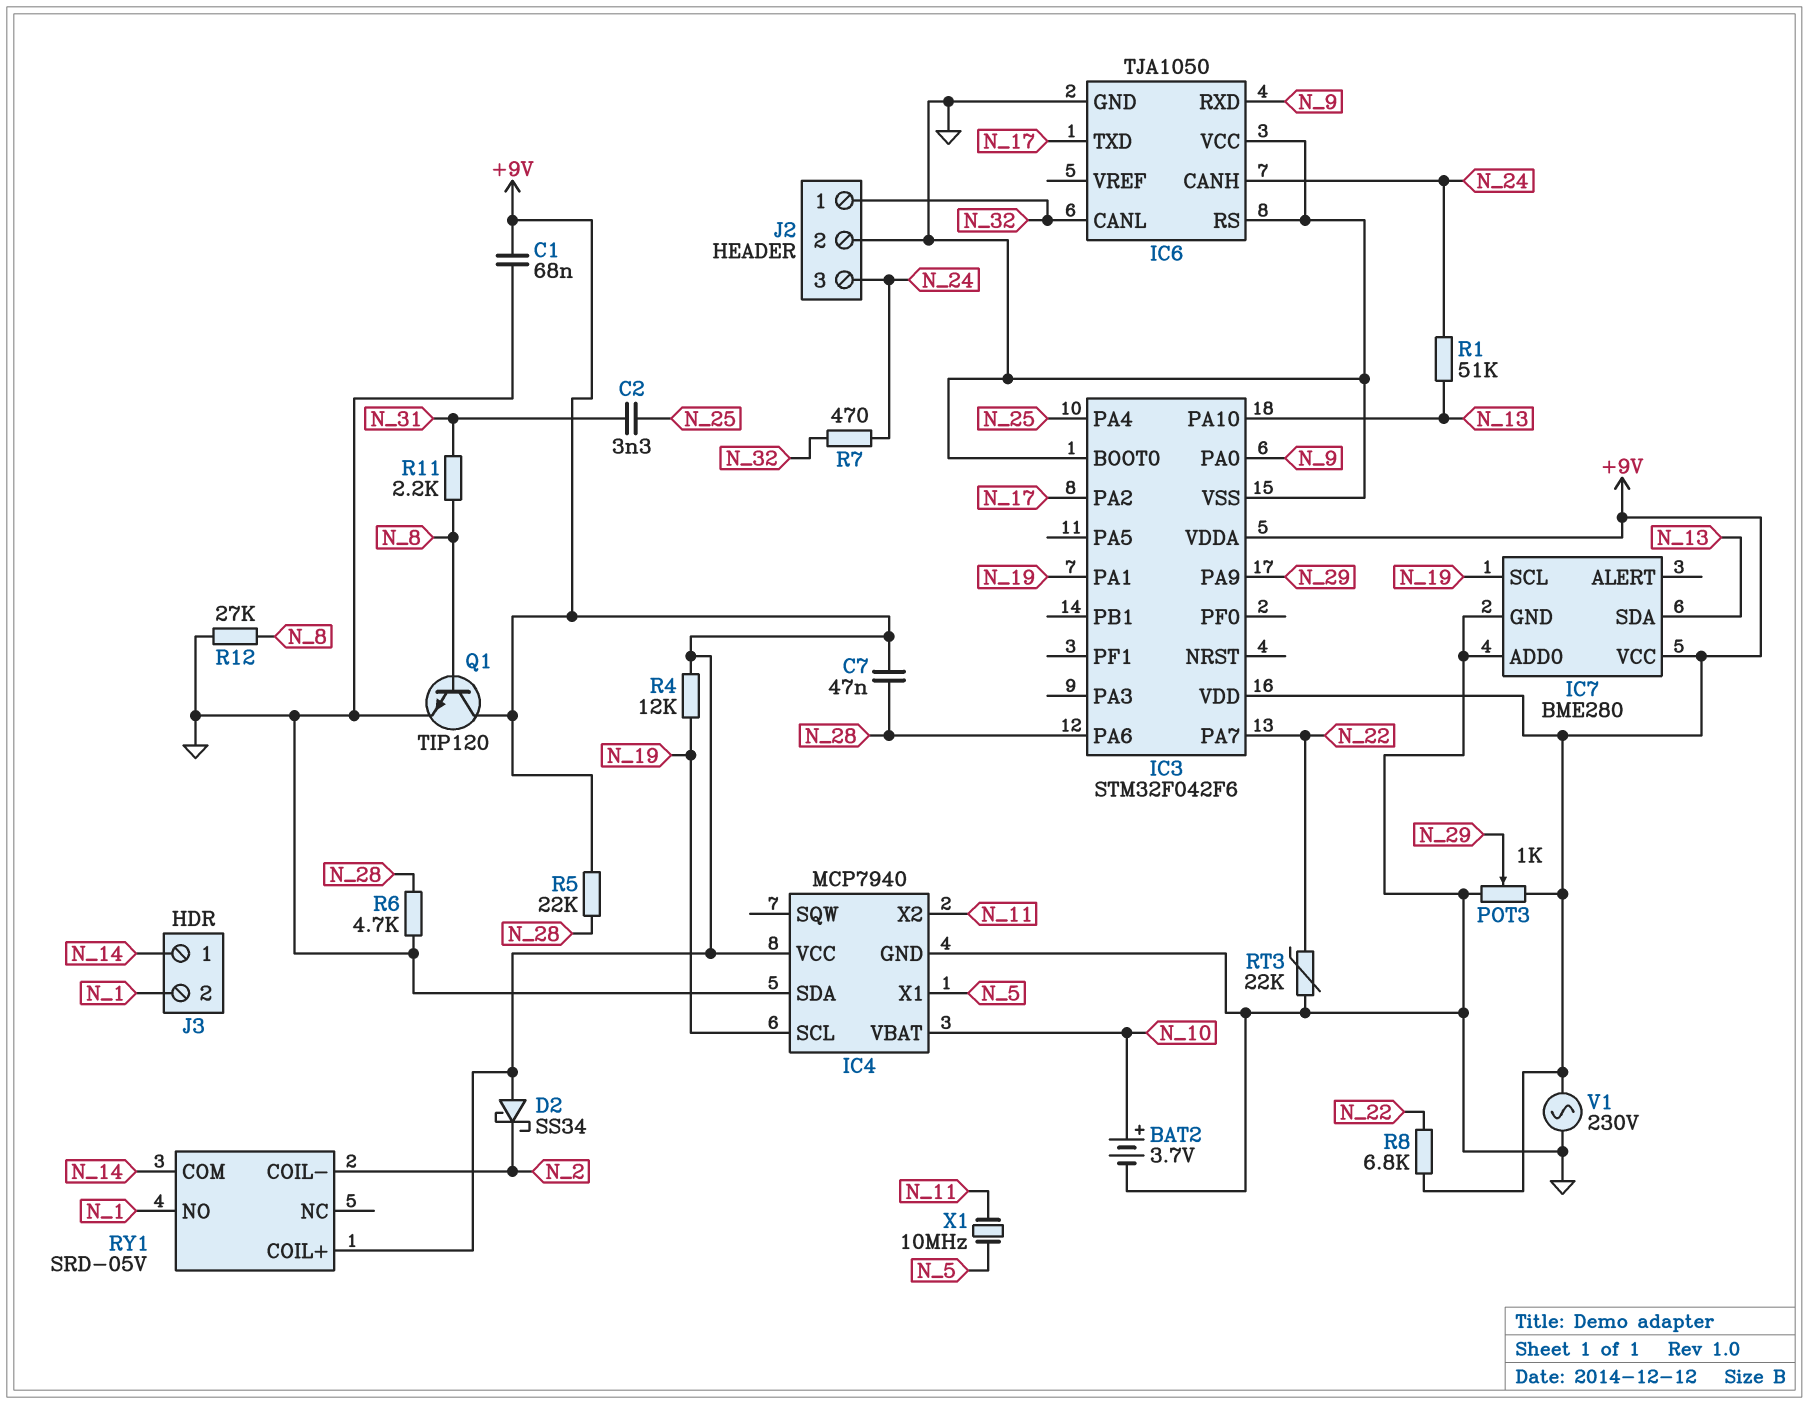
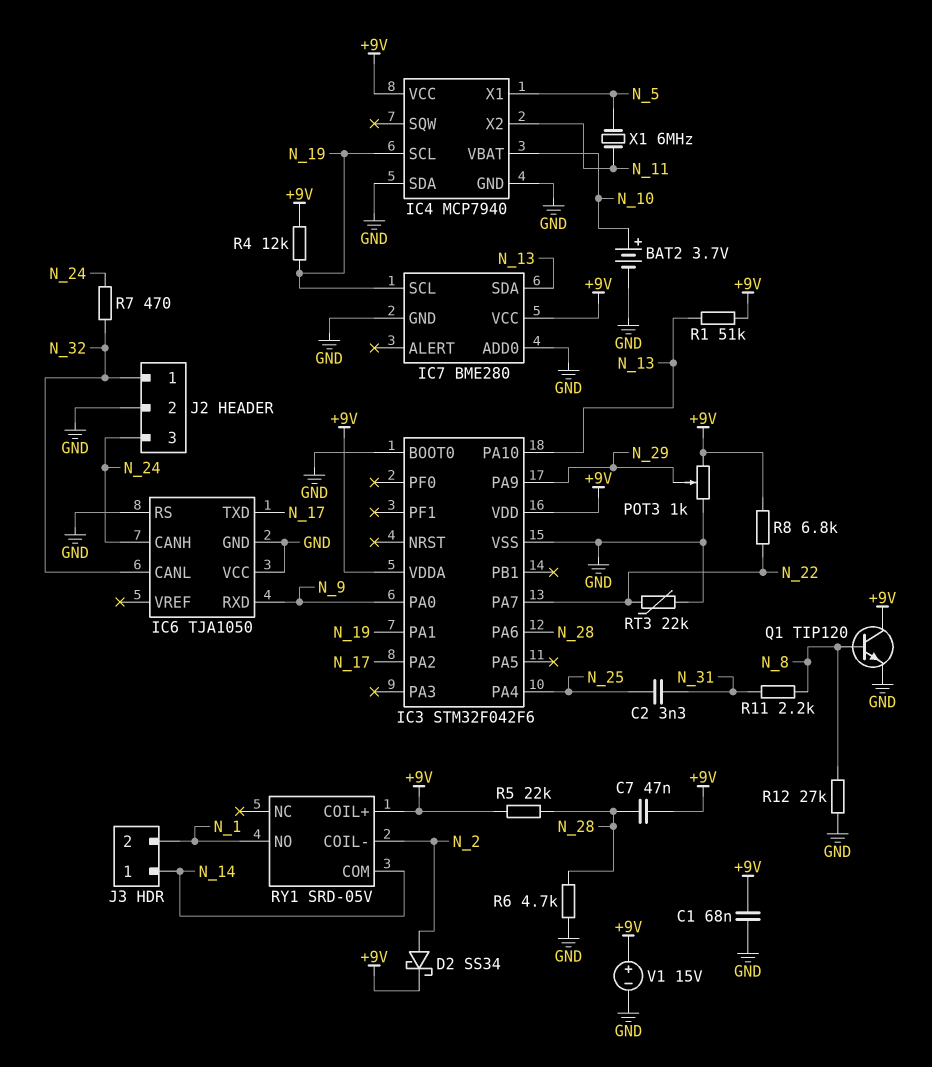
D2: schottky SS34 (A +9V, K N_2) -> schottky SS34 (A N_2, K +9V)
R1: 51k (N_13, N_24) -> 51k (+9V, N_13)
V1: AC 230V (+9V, GND) -> 15V (plus +9V, minus GND)
X1: 10MHz (N_5, N_11) -> 6MHz (N_5, N_11)

